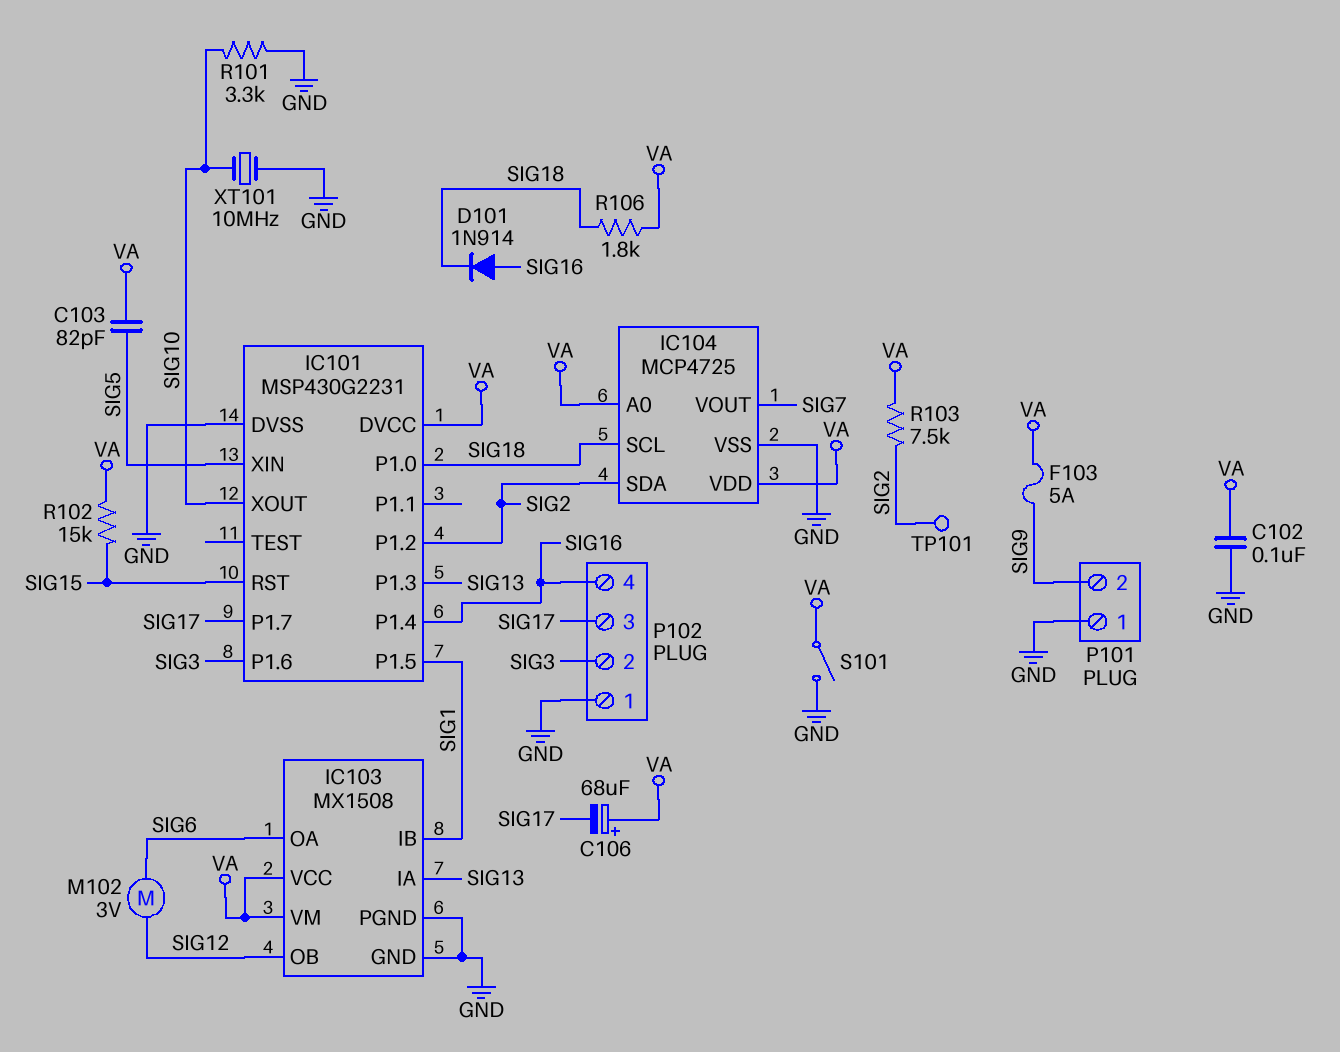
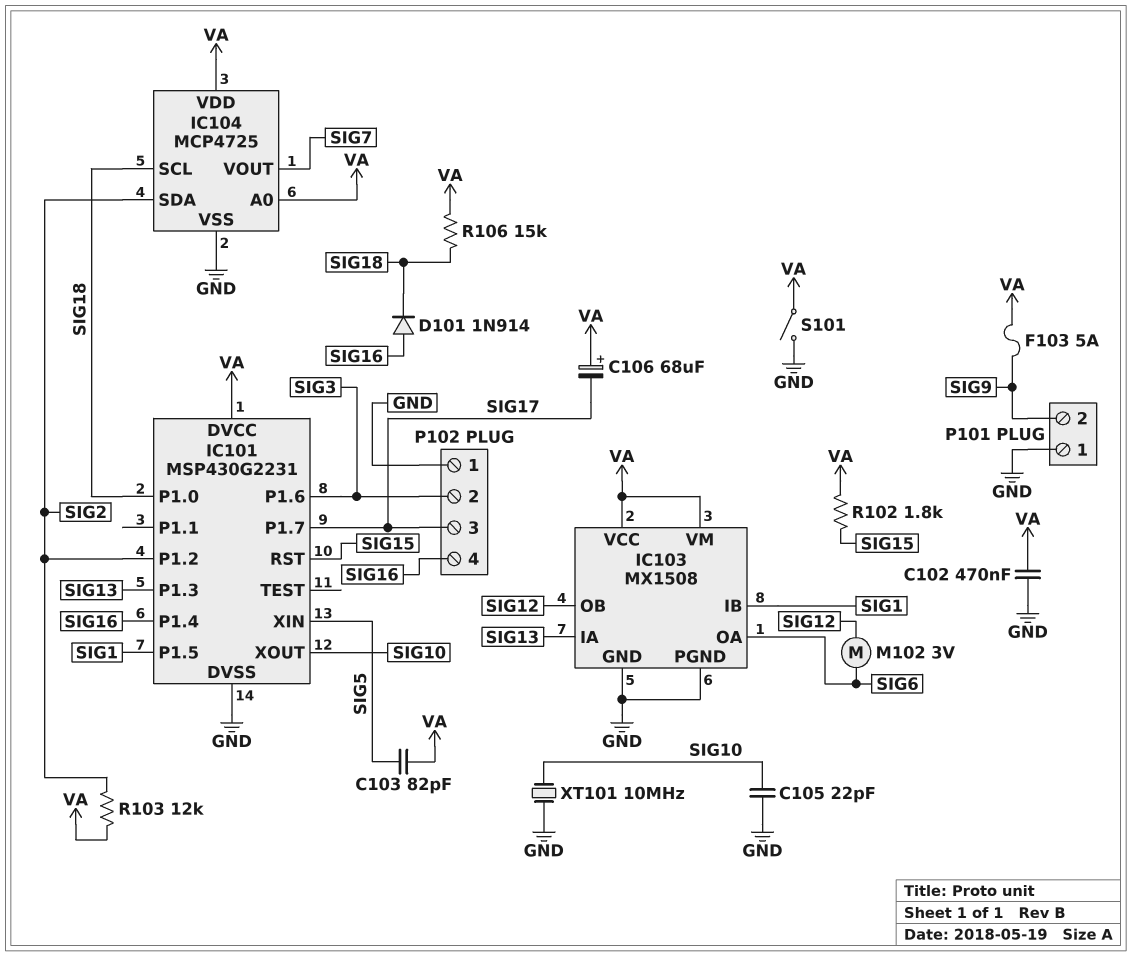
C102: 100nF (GND, VA) -> 470nF (GND, VA)
C105: none -> 22pF (GND, SIG10)
R101: 3.3k (GND, SIG10) -> none
R102: 15k (SIG15, VA) -> 1.8k (SIG15, VA)
R103: 7.5k (SIG2, VA) -> 12k (SIG2, VA)
R106: 1.8k (SIG18, VA) -> 15k (SIG18, VA)
TP101: test point (SIG2) -> none

